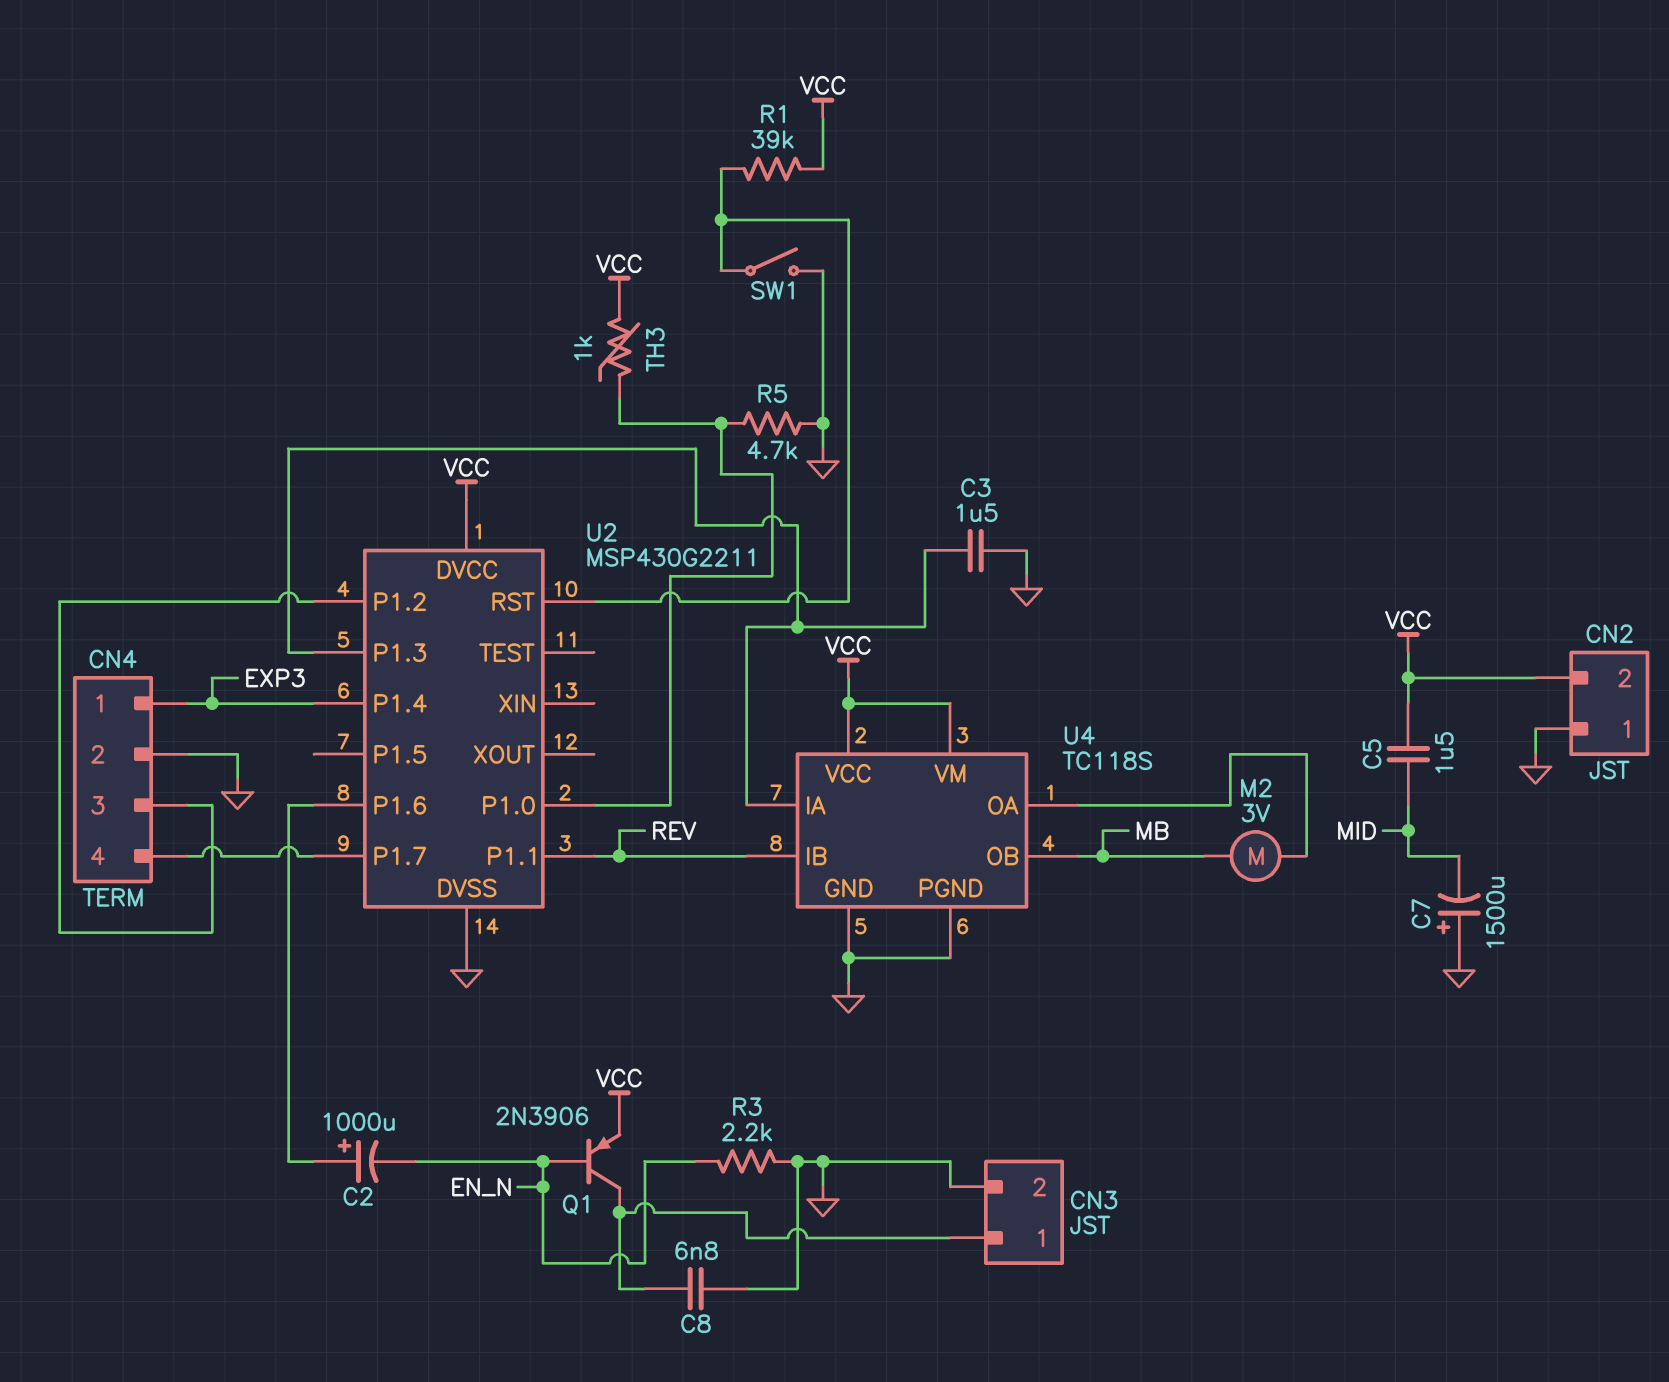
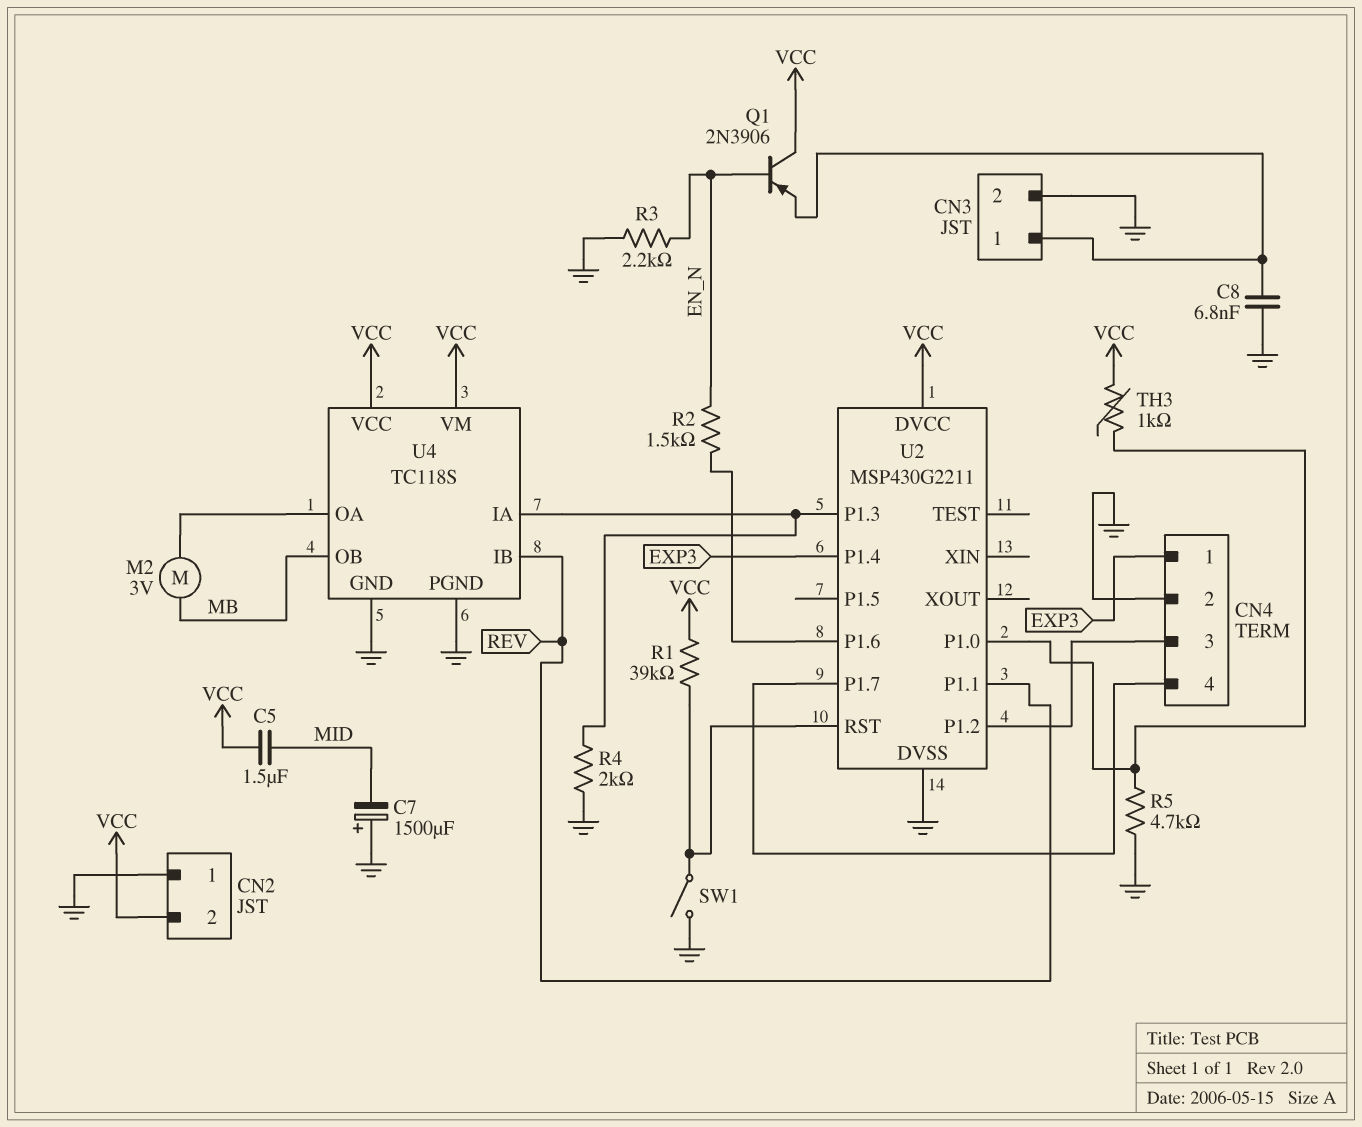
C2: 1000uF (plus U2/P1.6, minus EN_N) -> none
C3: 1.5uF (GND, U2/P1.3) -> none
Q1: PNP 2N3906 (B EN_N, C CN3/1, E VCC) -> PNP 2N3906 (B EN_N, C VCC, E CN3/1)
R2: none -> 1.5k (EN_N, U2/P1.6)
R4: none -> 2k (GND, U2/P1.3)

